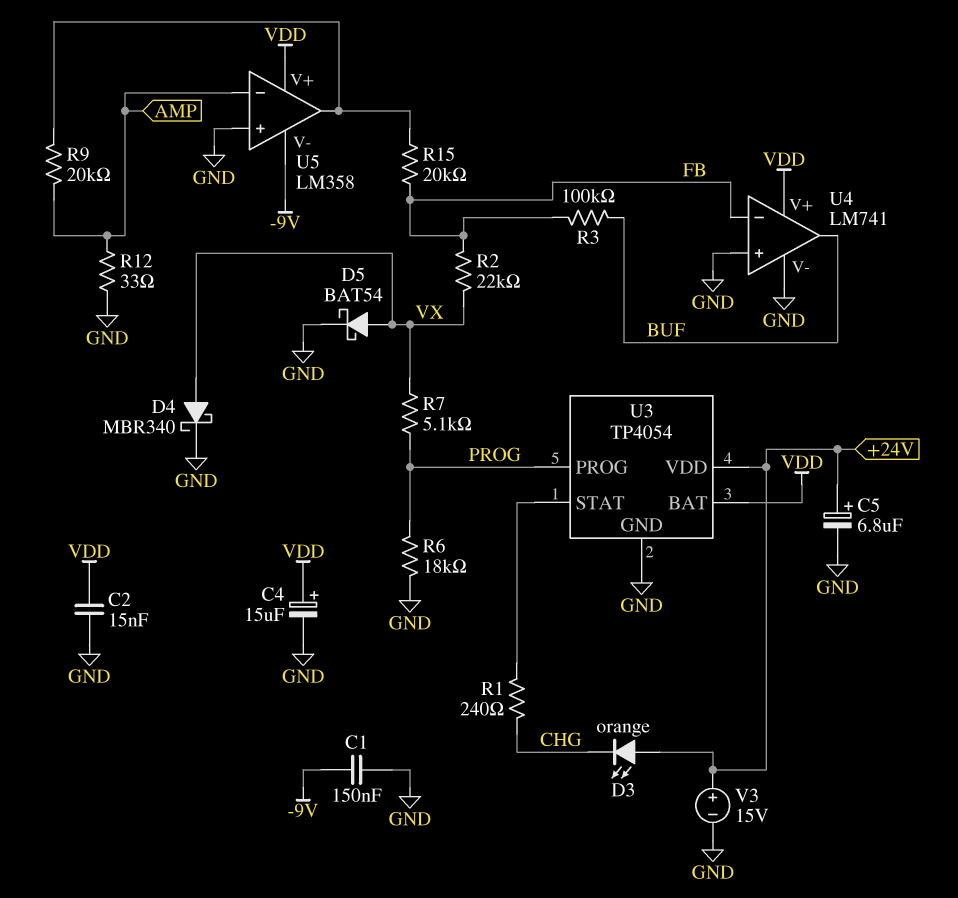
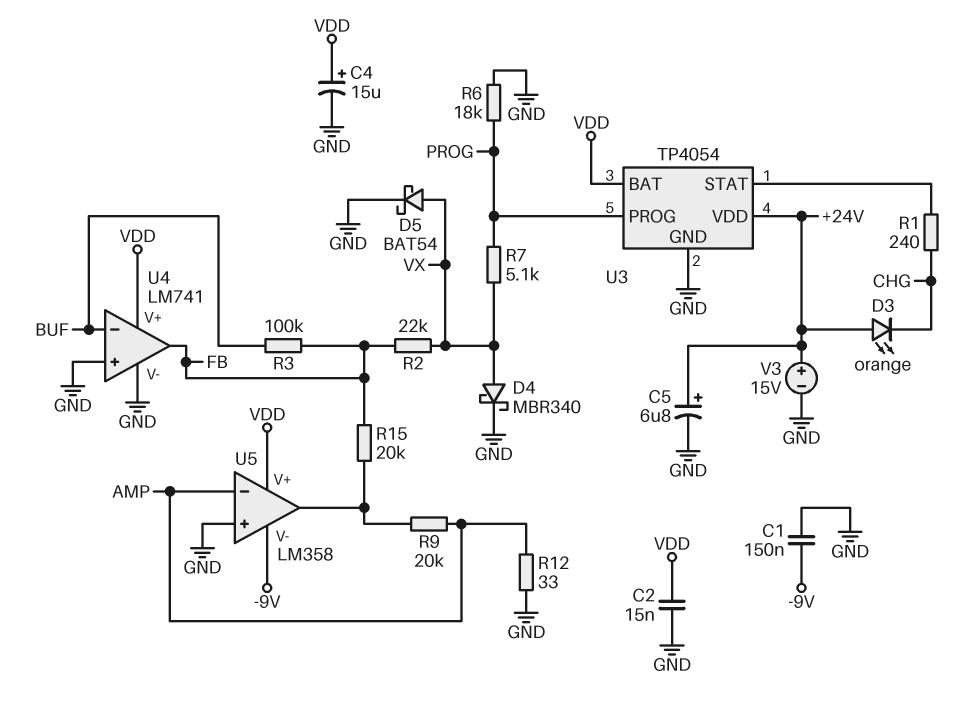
U4 pin in-: FB -> BUF
U4 pin out: BUF -> FB

